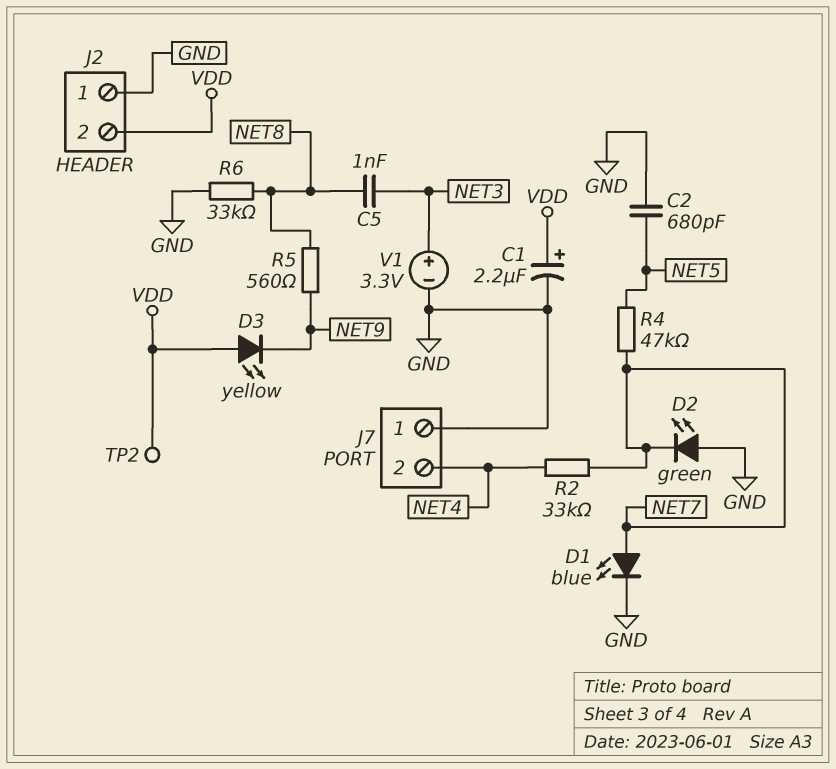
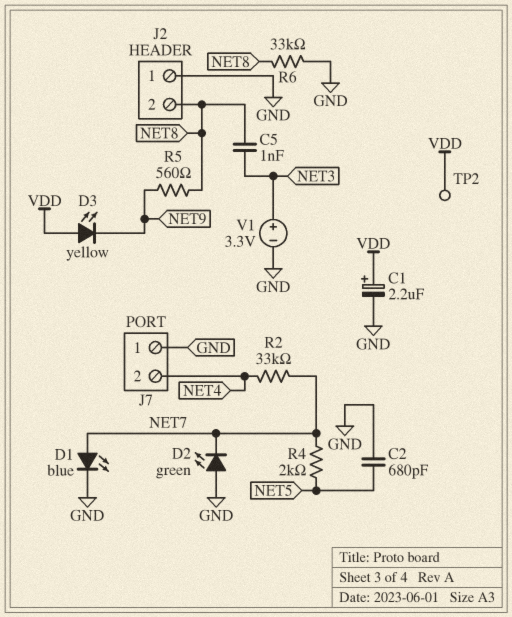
J2 pin 2: VDD -> NET8
R4: 47k (NET5, NET7) -> 2k (NET5, NET7)

